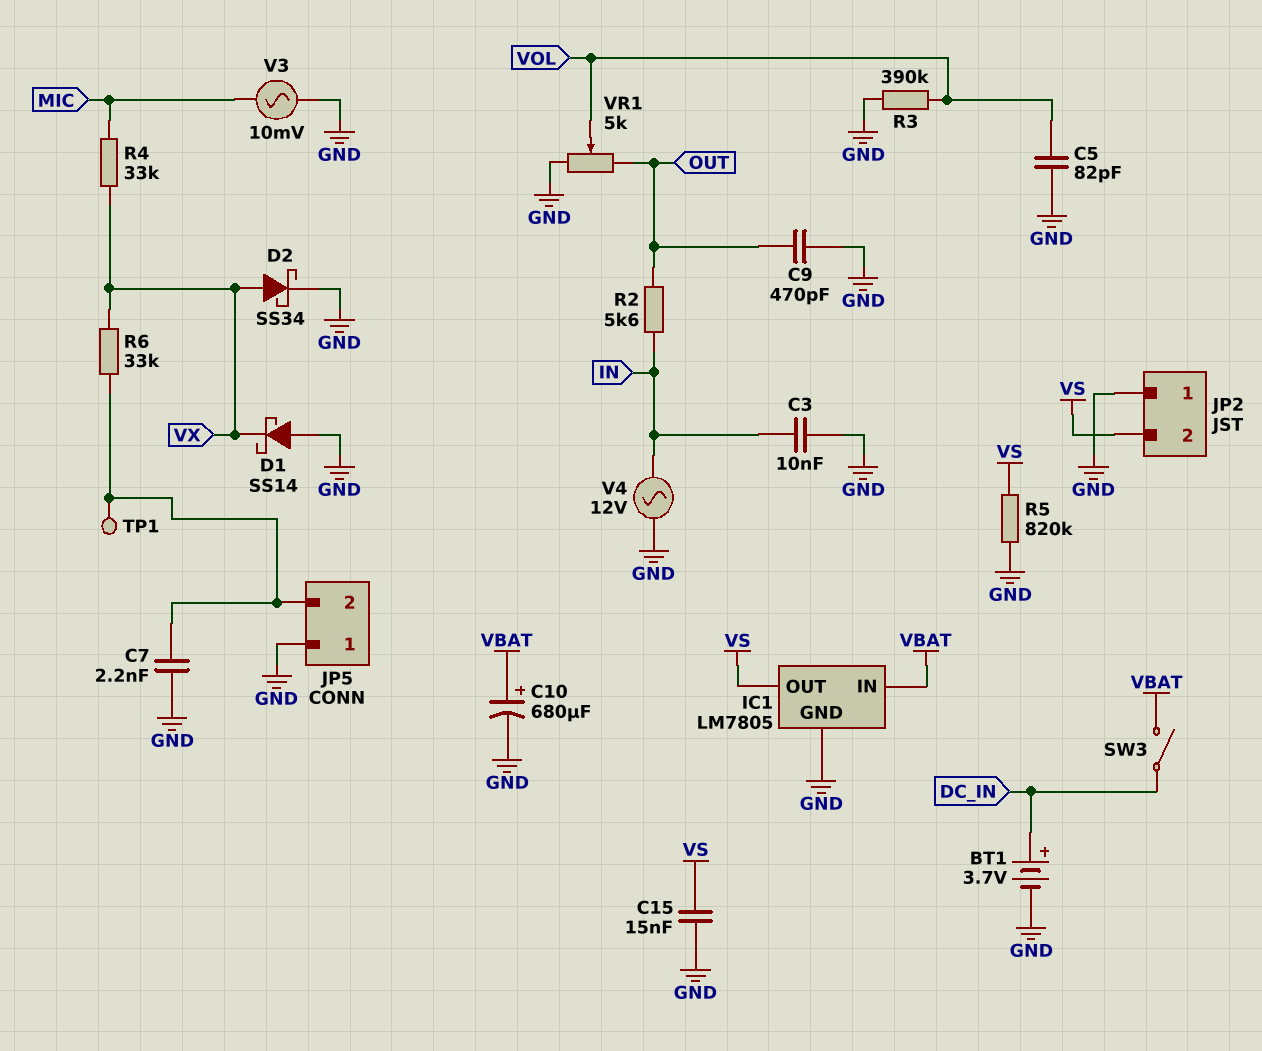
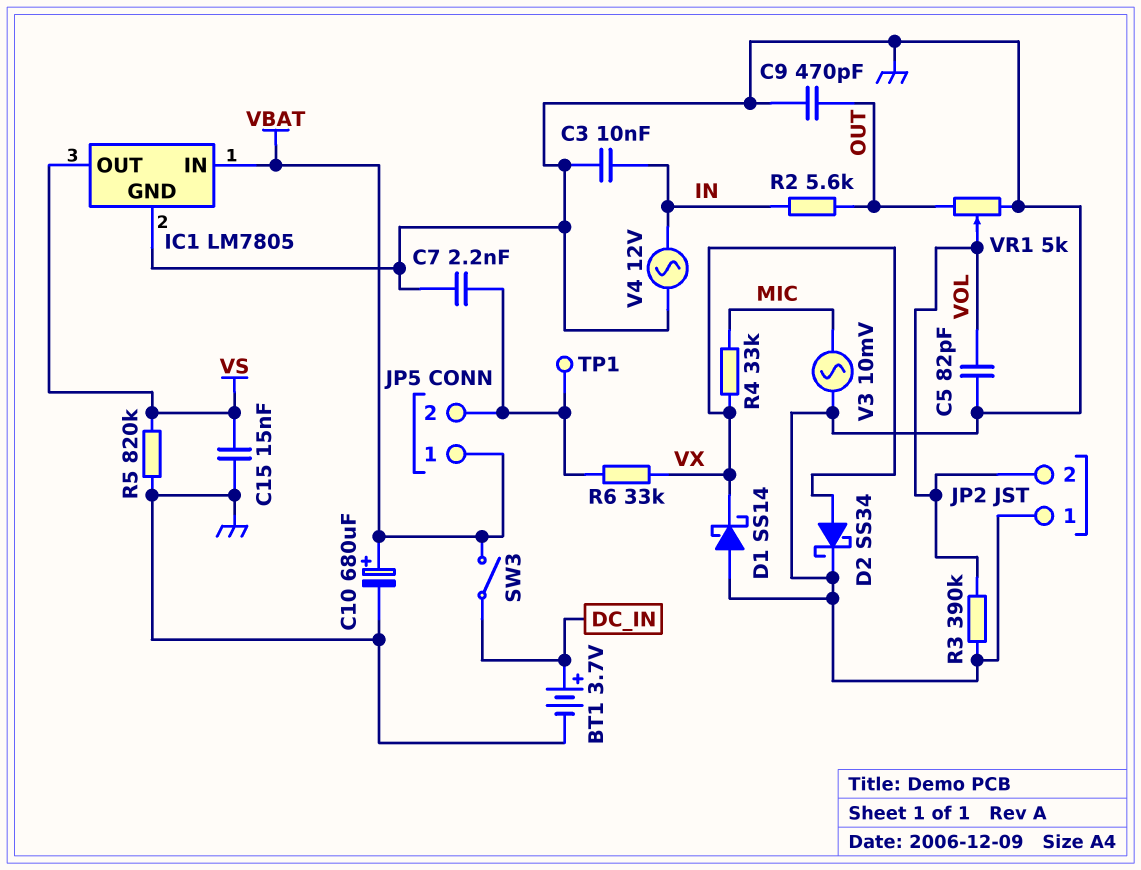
JP2 pin 2: VS -> VOL
JP5 pin 1: GND -> VBAT

